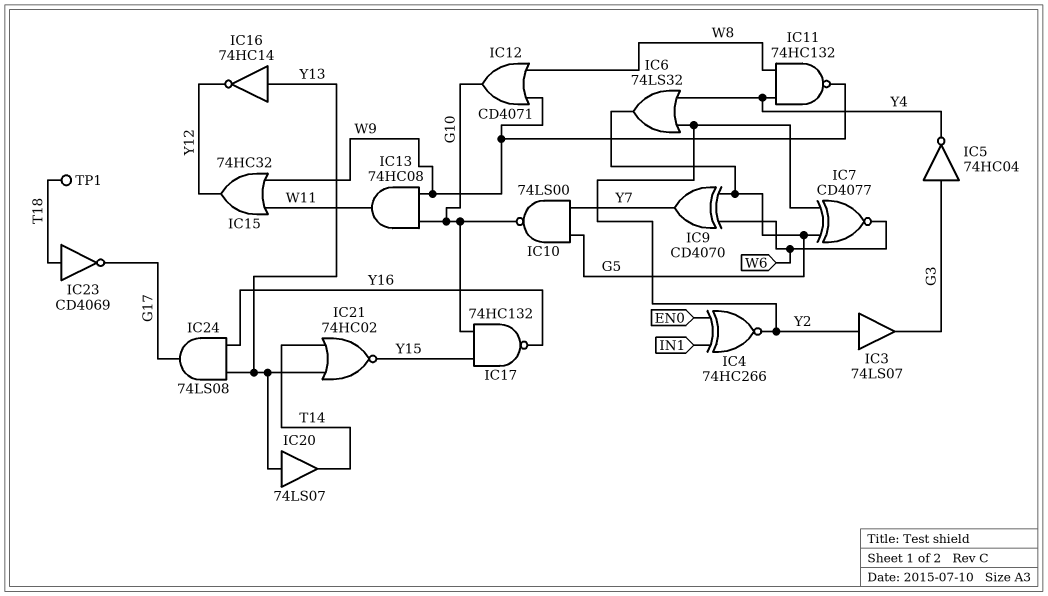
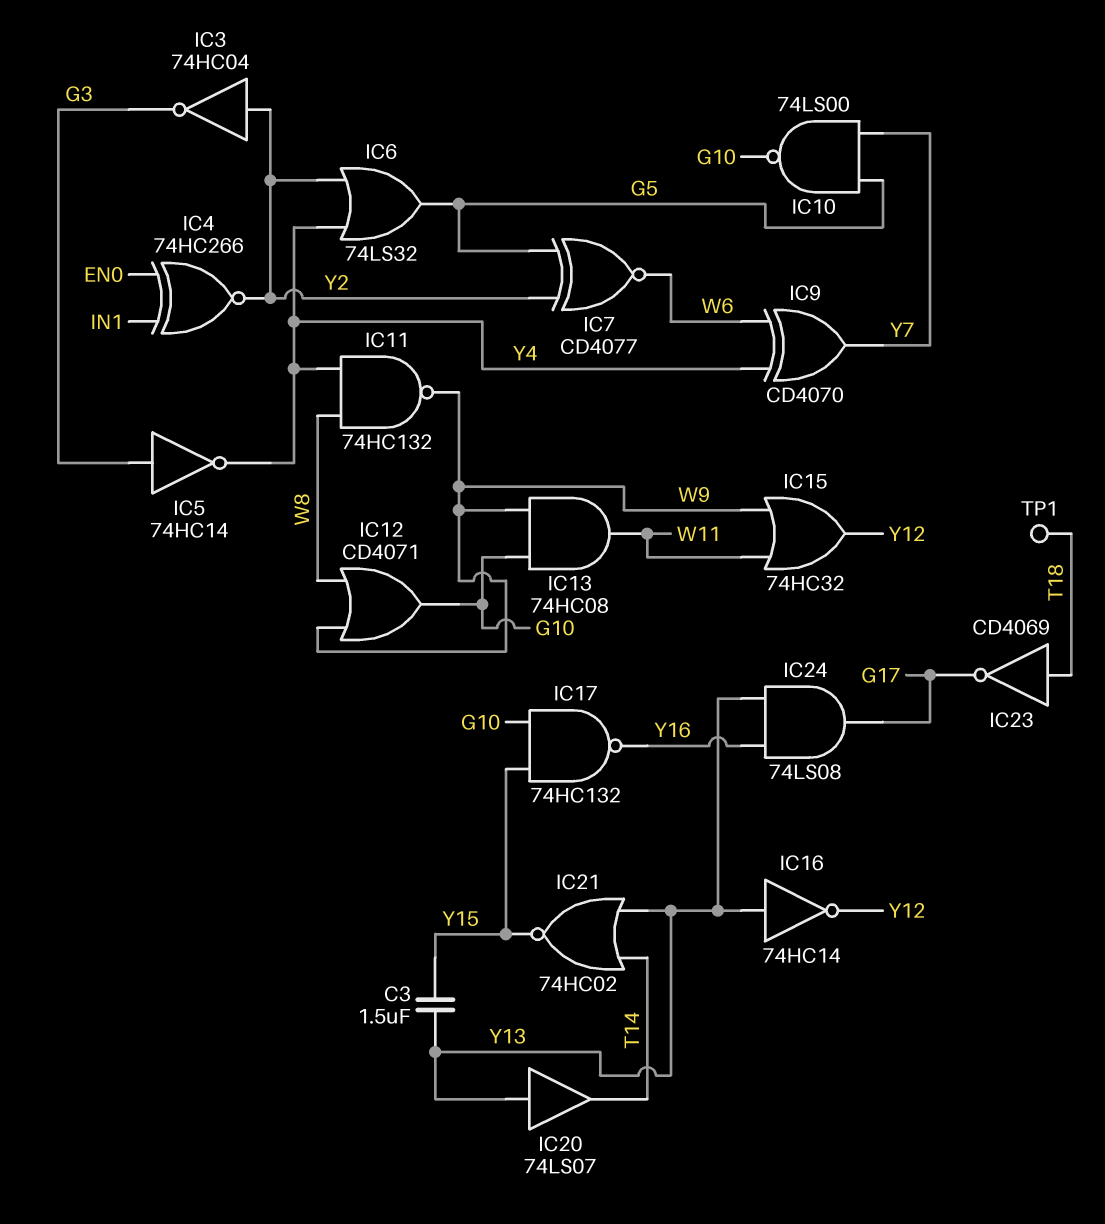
C3: none -> 1.5uF (Y13, Y15)
IC3: buffer 74LS07 (in Y2, out G3) -> NOT 74HC04 (in Y2, out G3)
IC5: NOT 74HC04 (in G3, out Y4) -> NOT 74HC14 (in G3, out Y4)
IC9: XOR CD4070 (in G5, in W6, out Y7) -> XOR CD4070 (in W6, in Y4, out Y7)

